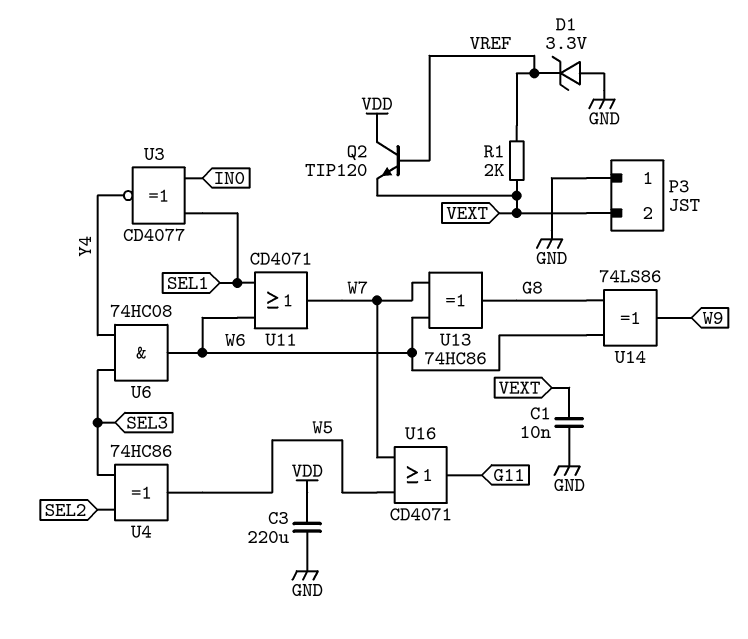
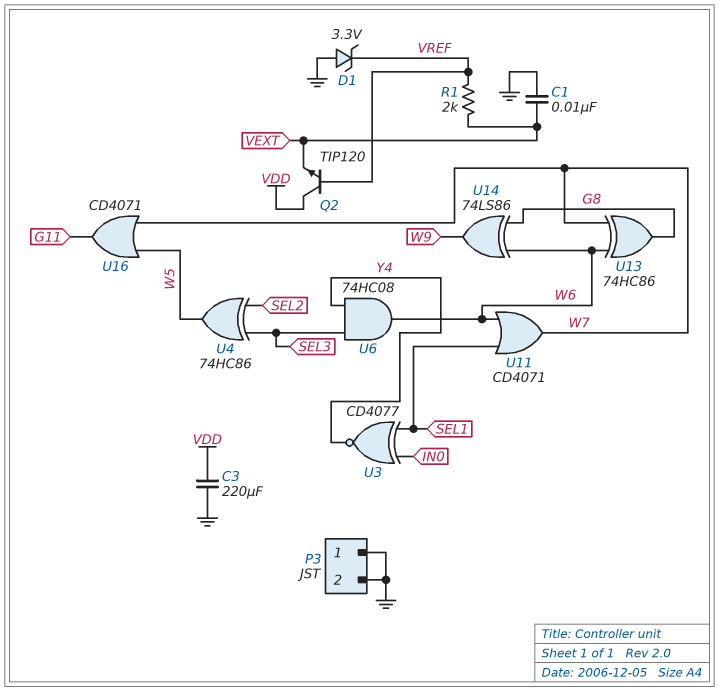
P3 pin 2: VEXT -> GND

